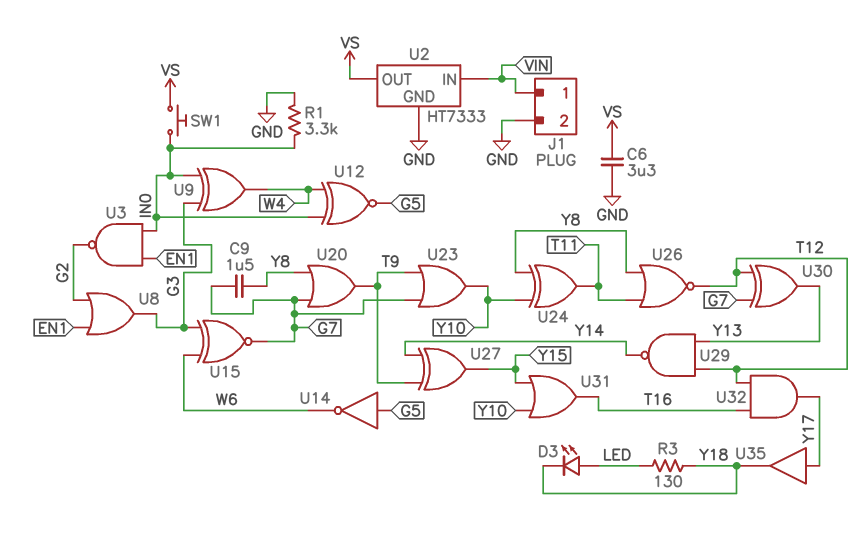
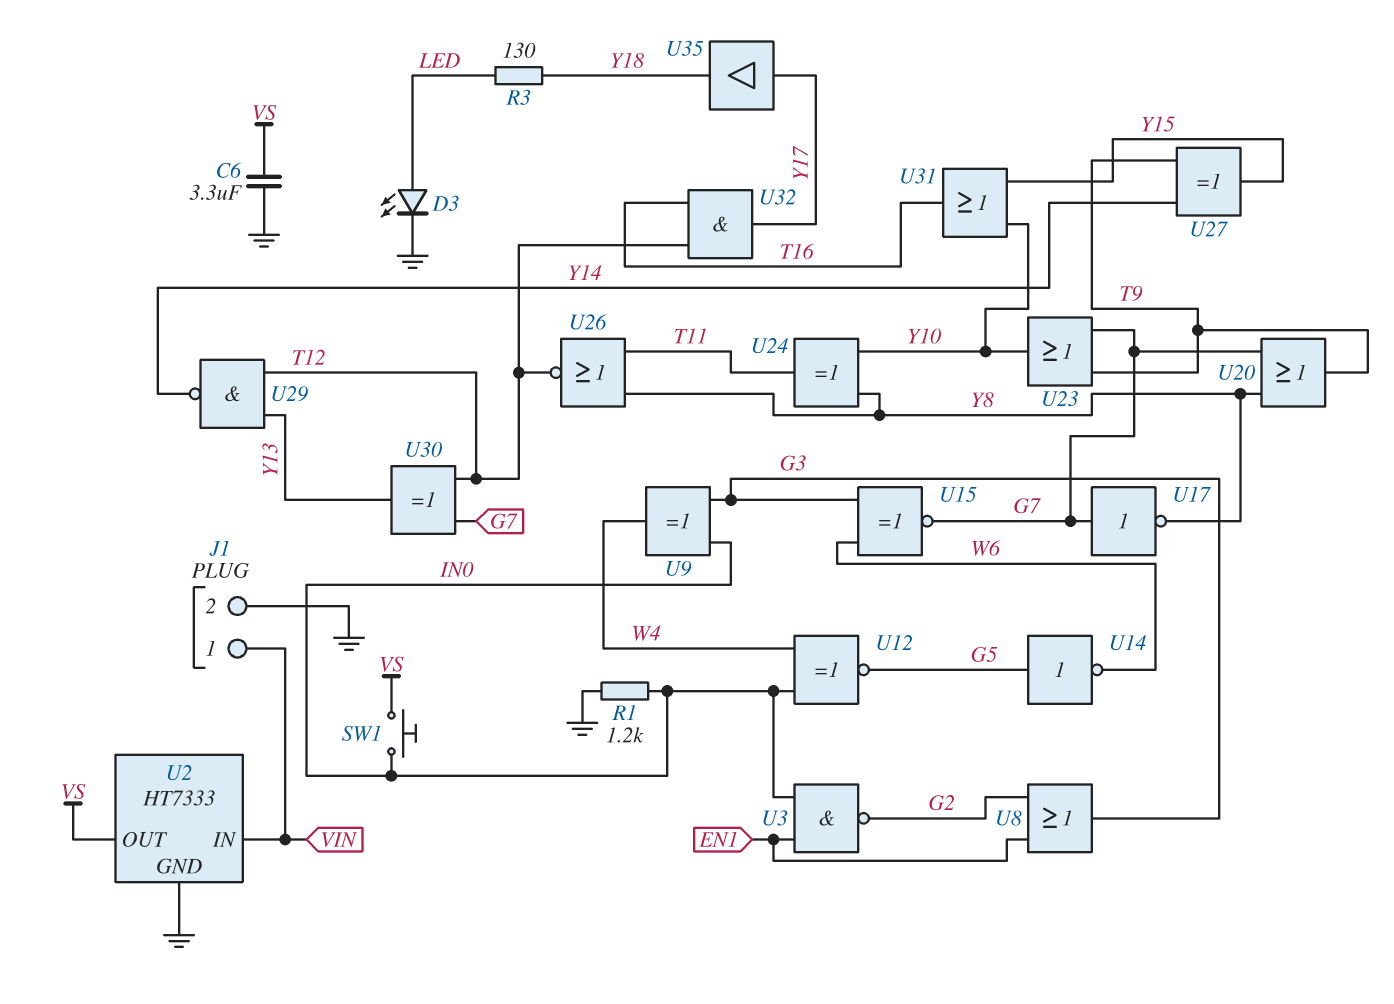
C9: 1.5uF (G7, Y8) -> none
D3: LED (A LED, K Y18) -> LED (A LED, K GND)
R1: 3.3k (GND, IN0) -> 1.2k (GND, IN0)
U17: none -> NOT (in G7, out Y8)

